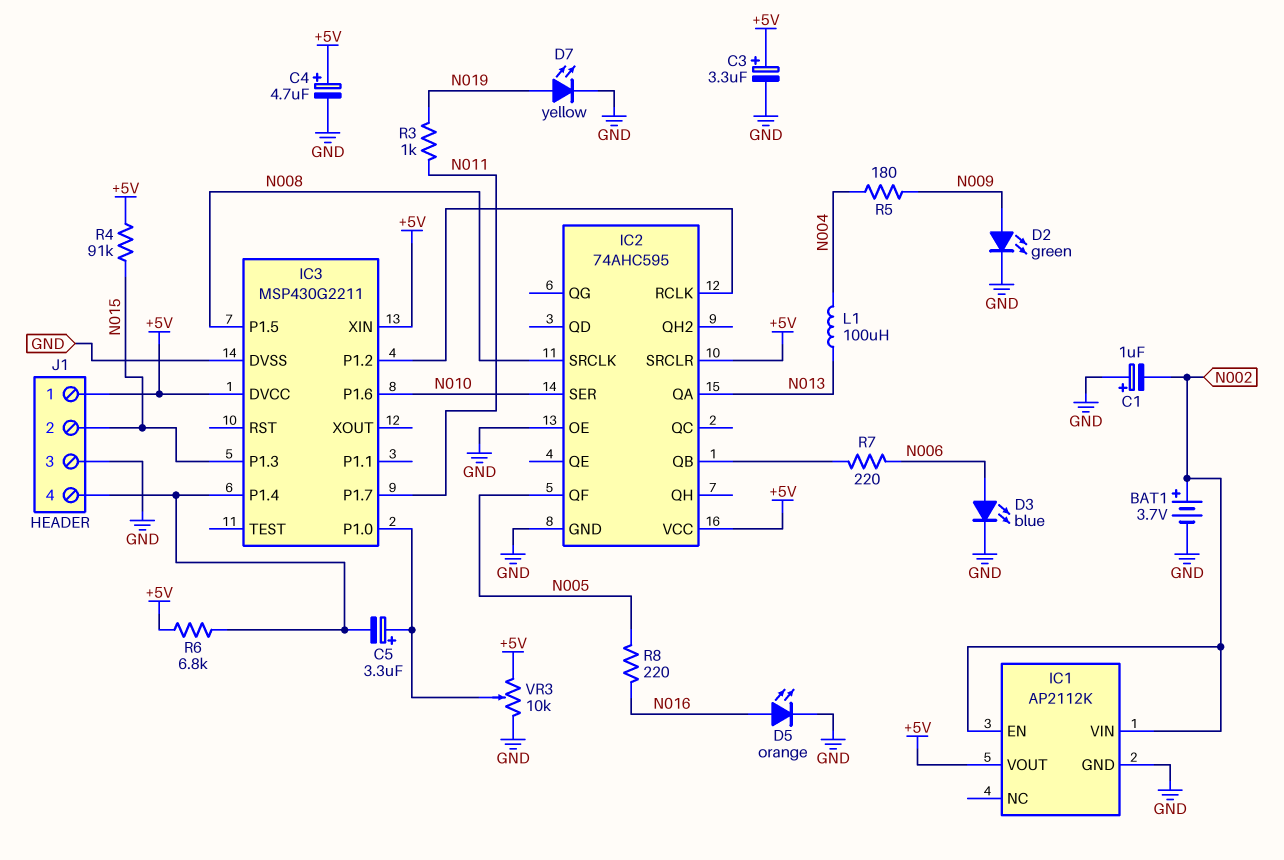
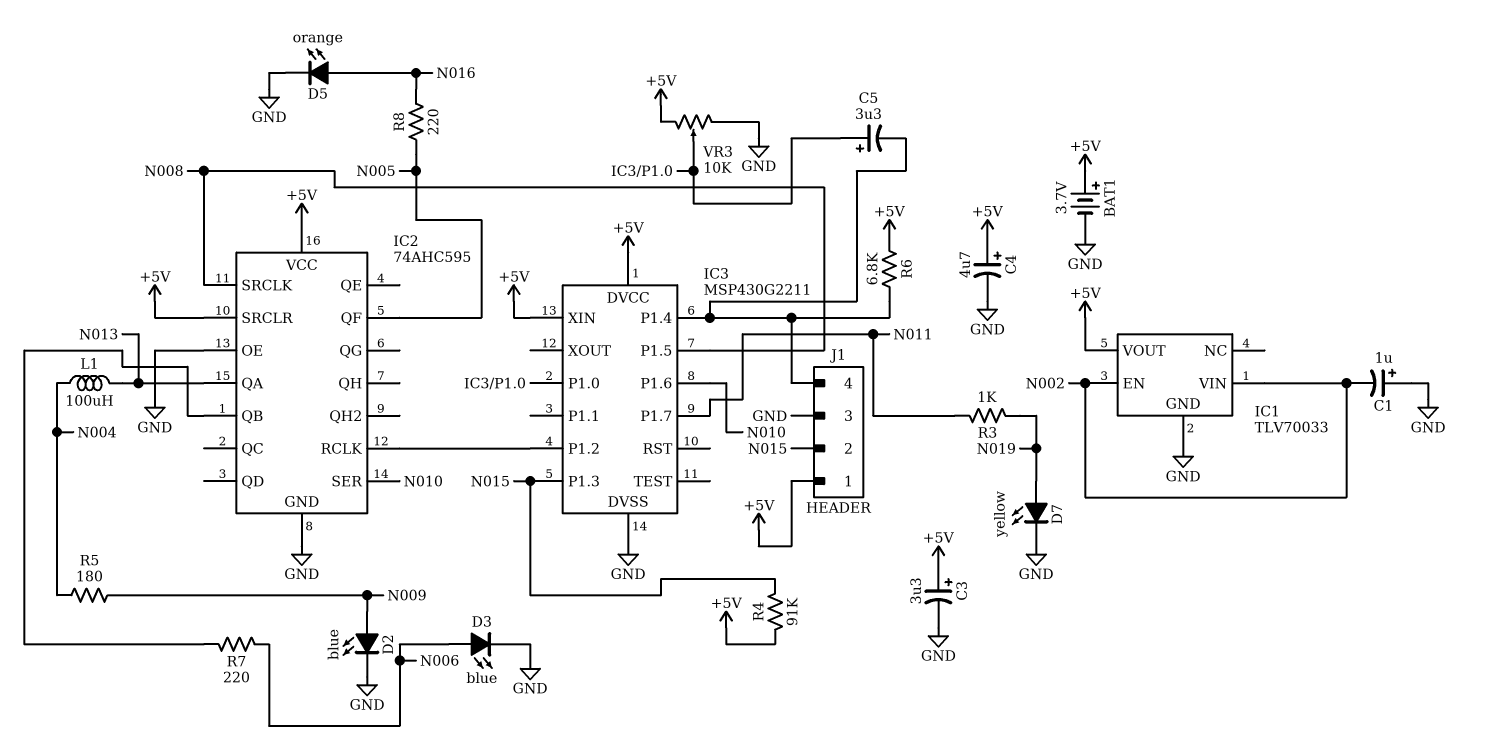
BAT1: 3.7V (plus N002, minus GND) -> 3.7V (plus +5V, minus GND)
D2: LED green (A N009, K GND) -> LED blue (A N009, K GND)
IC1: AP2112K -> TLV70033

